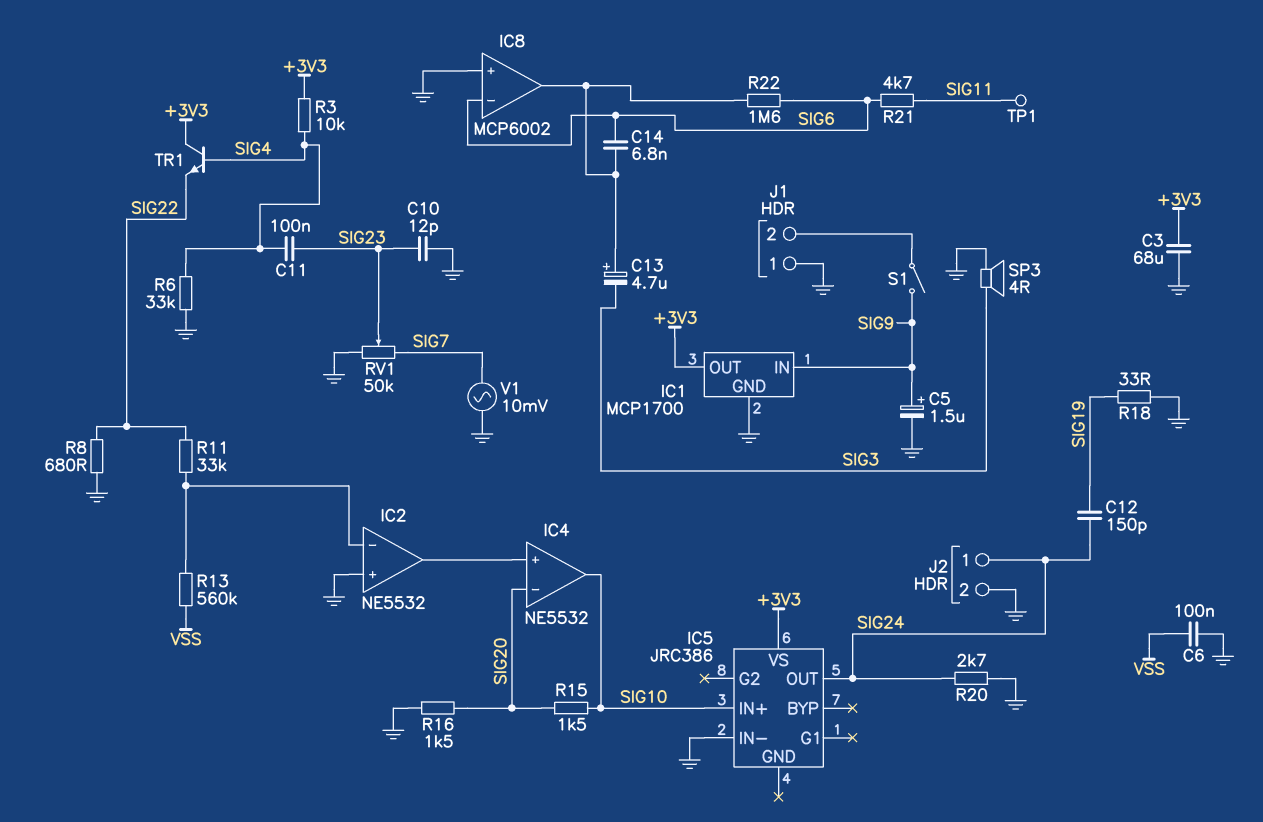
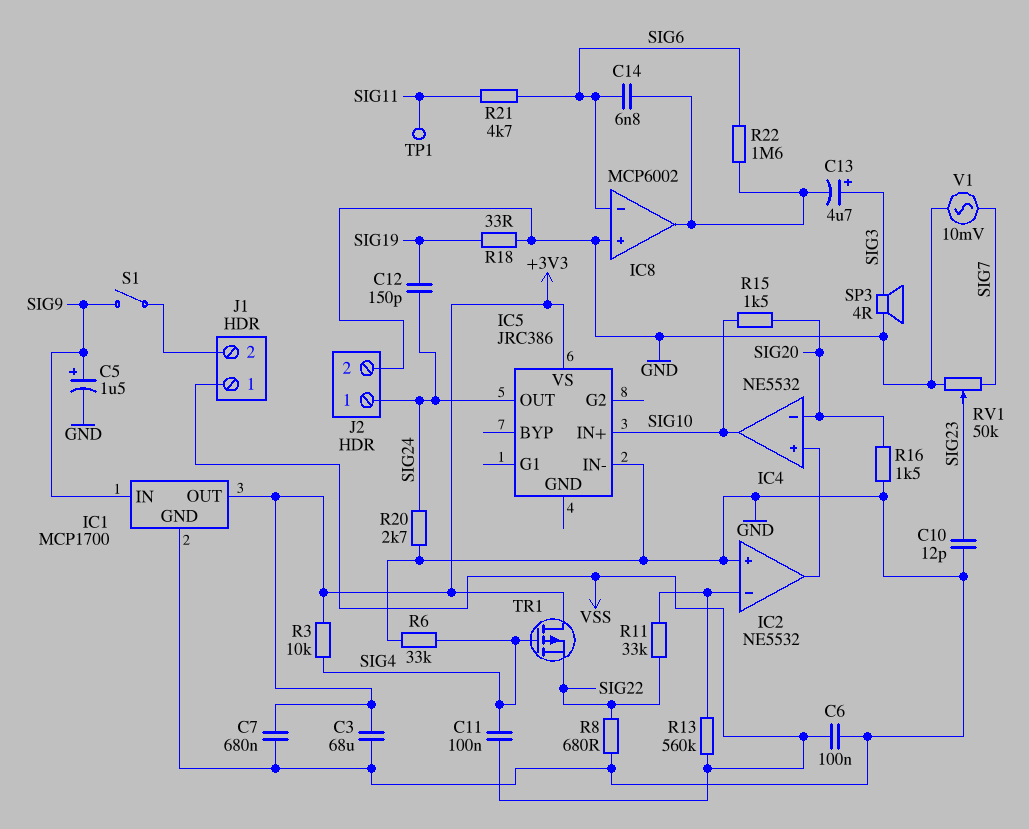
C7: none -> 680nF (+3V3, GND)
C11: 100nF (SIG4, SIG23) -> 100nF (SIG4, VSS)
C13: 4.7uF (plus IC8/out, minus SIG3) -> 4.7uF (plus SIG3, minus IC8/out)
J1 pin 1: GND -> VSS
TR1: NPN (B SIG4, C +3V3, E SIG22) -> PMOS (G SIG4, D +3V3, S SIG22)

